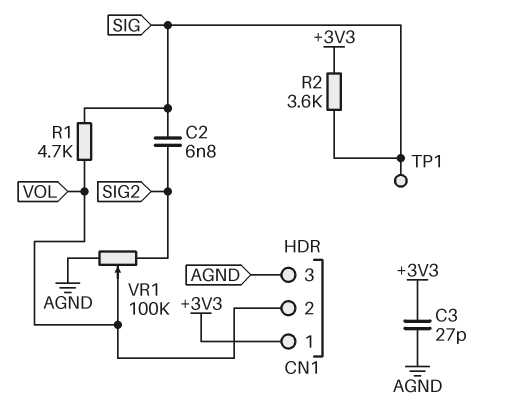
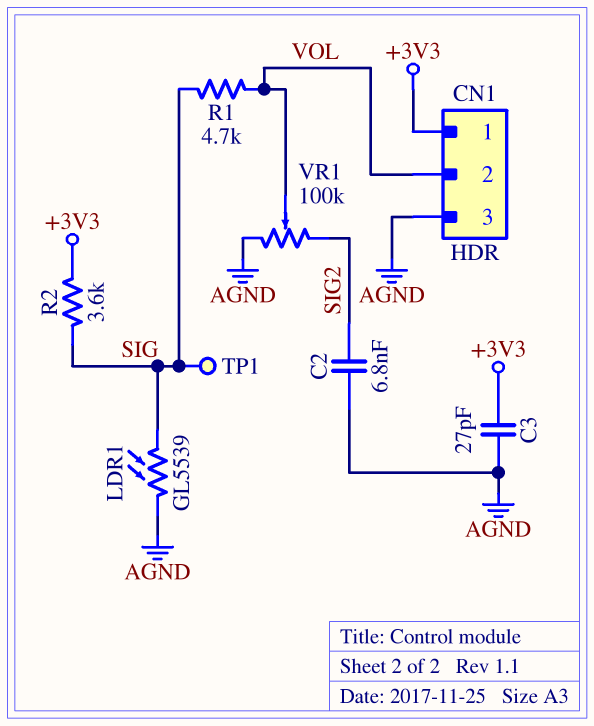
C2: 6.8nF (SIG, SIG2) -> 6.8nF (AGND, SIG2)
LDR1: none -> GL5539 (AGND, SIG)

